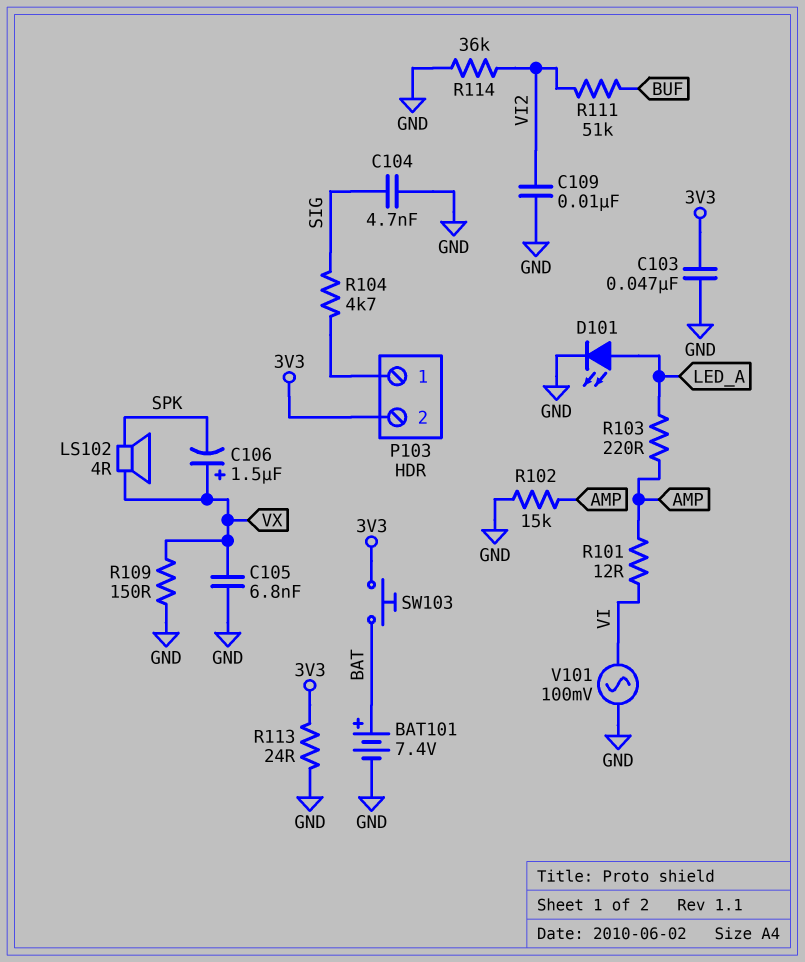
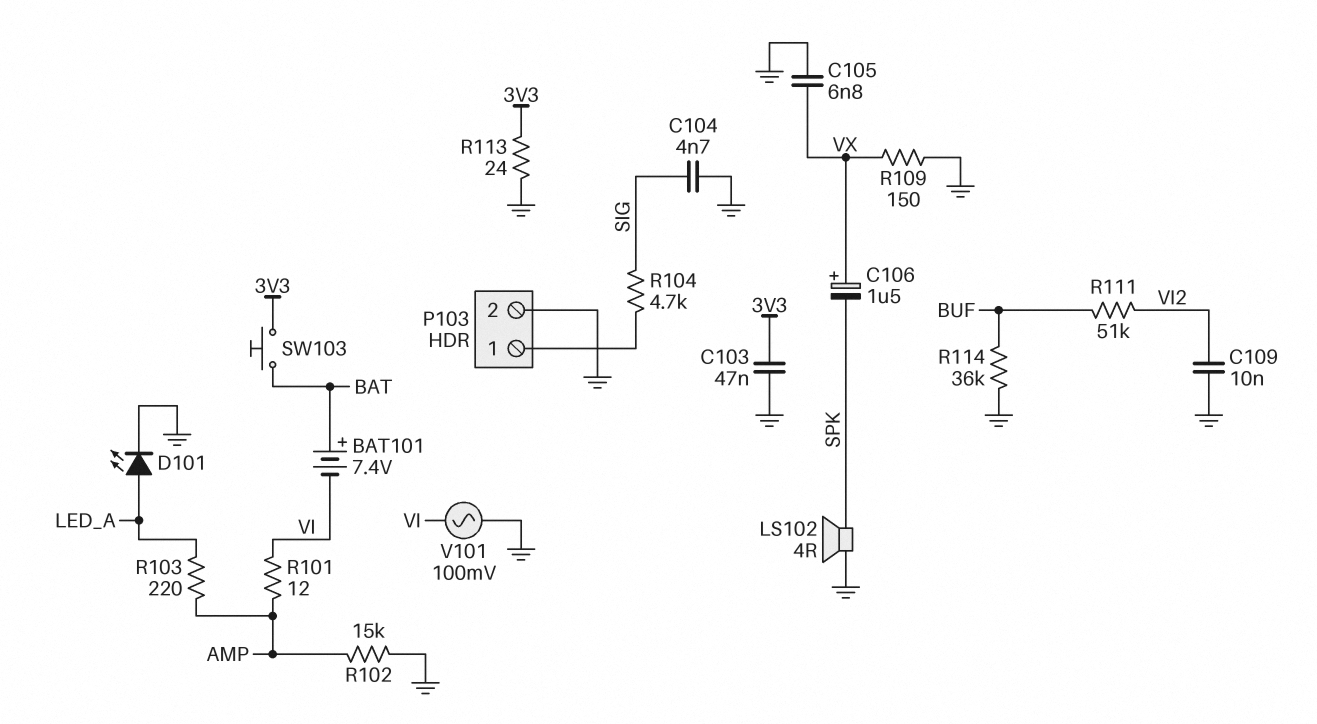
BAT101: 7.4V (plus BAT, minus GND) -> 7.4V (plus BAT, minus VI)
LS102: speaker 4R (SPK, VX) -> speaker 4R (GND, SPK)
P103 pin 2: 3V3 -> GND
R114: 36k (GND, VI2) -> 36k (BUF, GND)

